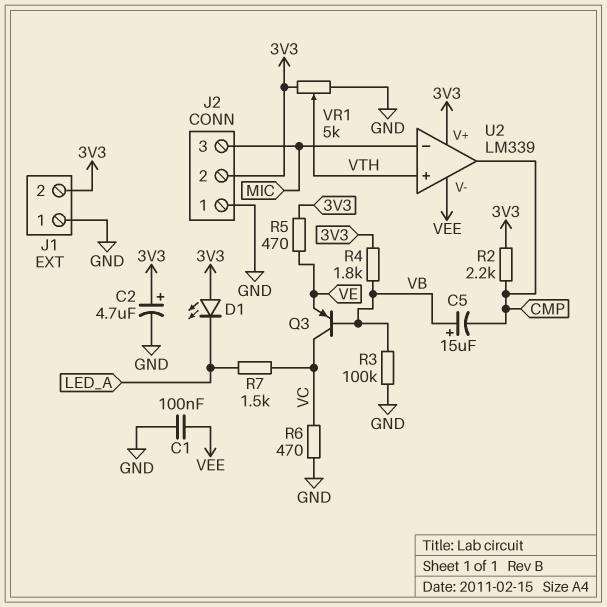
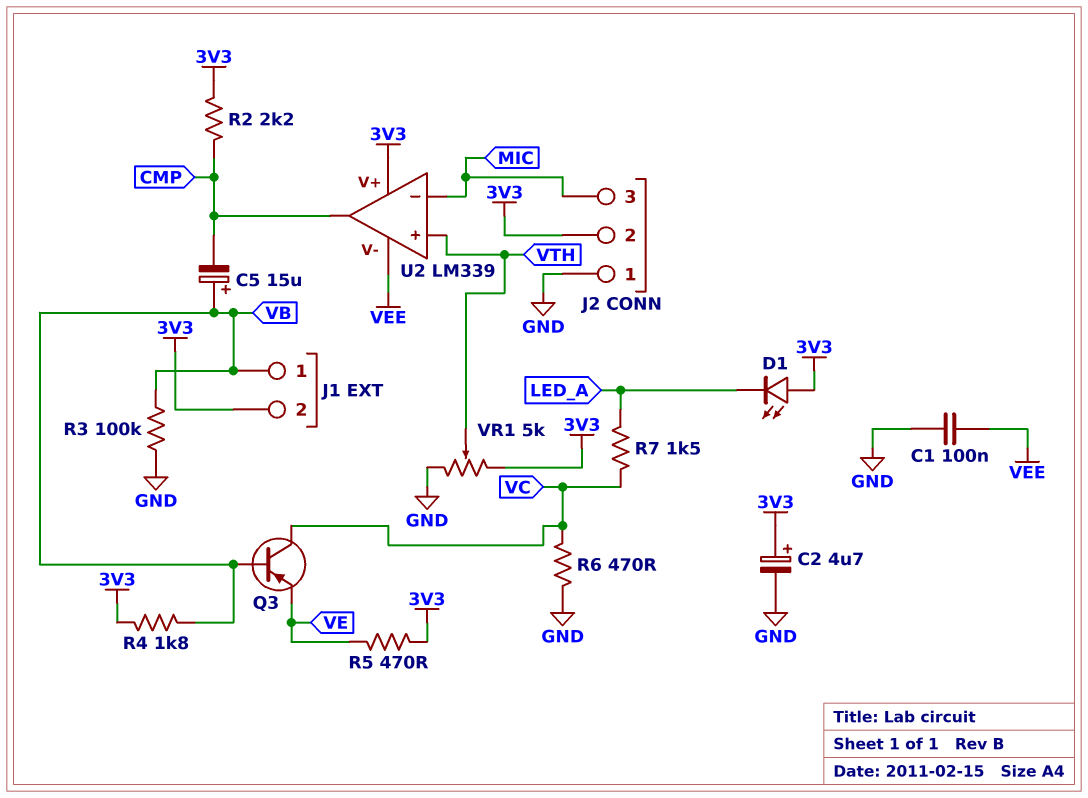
J1 pin 1: GND -> VB

